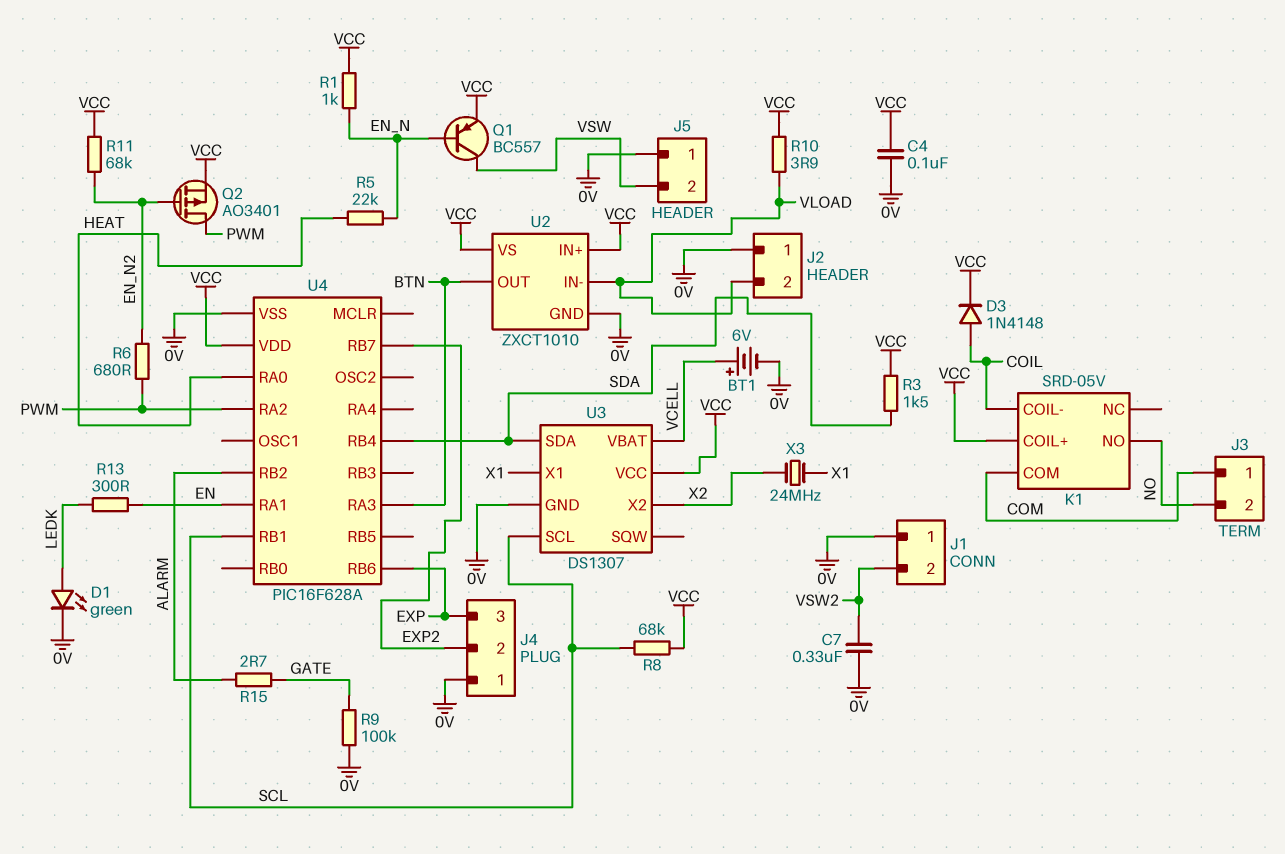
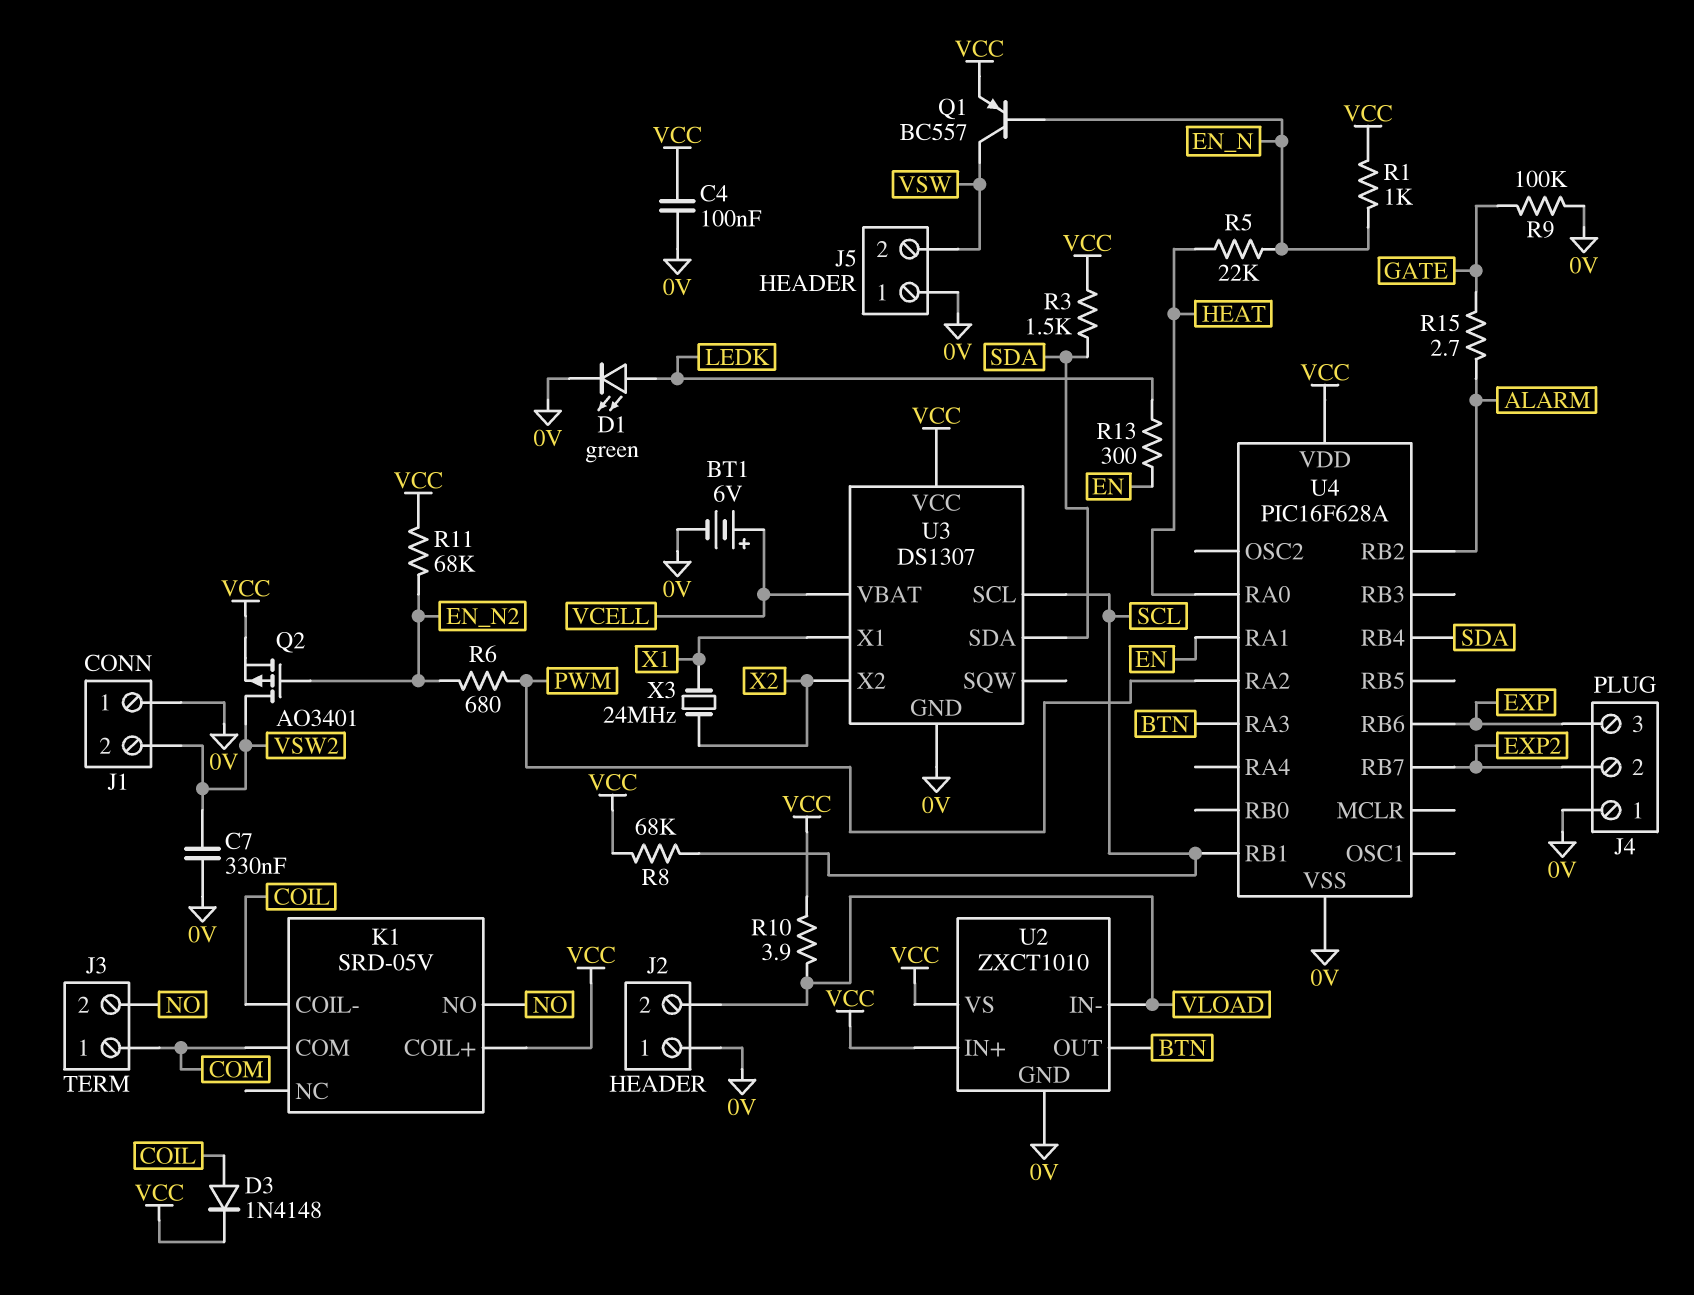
Q2: PMOS AO3401 (G EN_N2, D PWM, S VCC) -> PMOS AO3401 (G EN_N2, D VSW2, S VCC)

